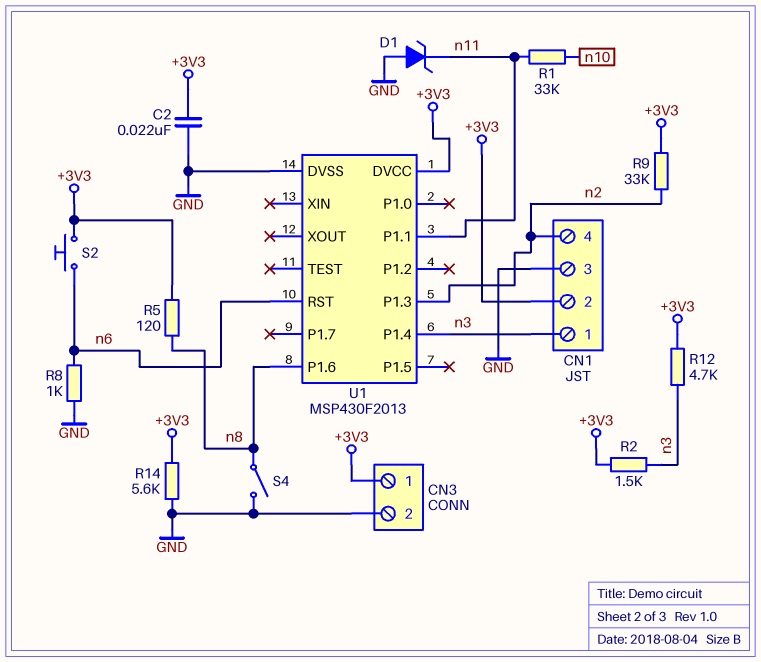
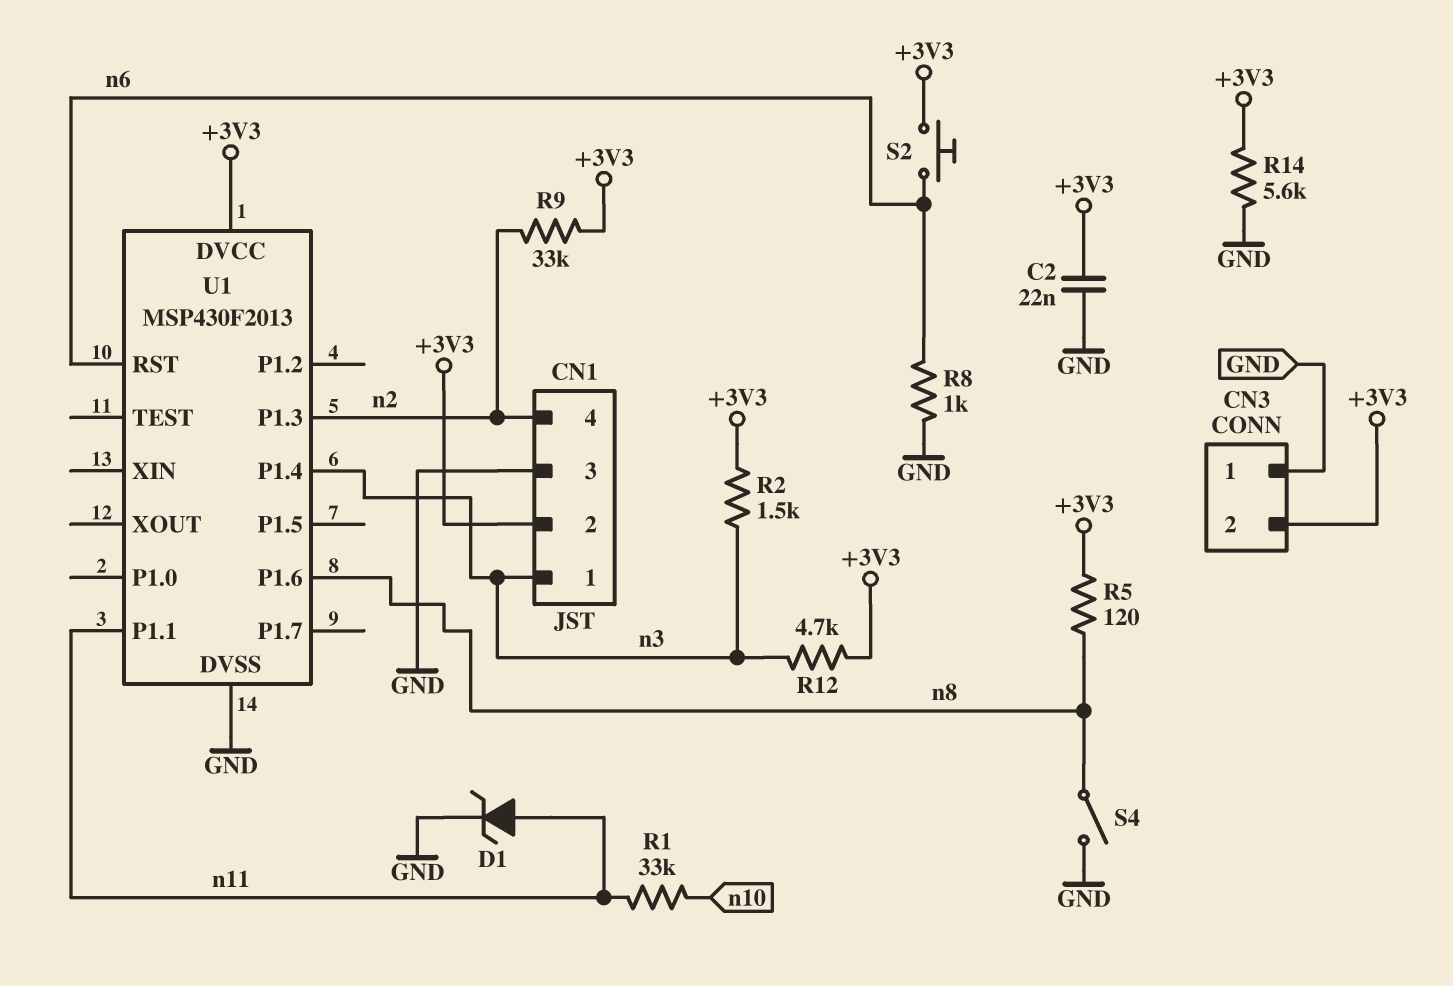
CN3 pin 1: +3V3 -> GND
CN3 pin 2: GND -> +3V3
D1: zener (A GND, K n11) -> zener (A n11, K GND)

